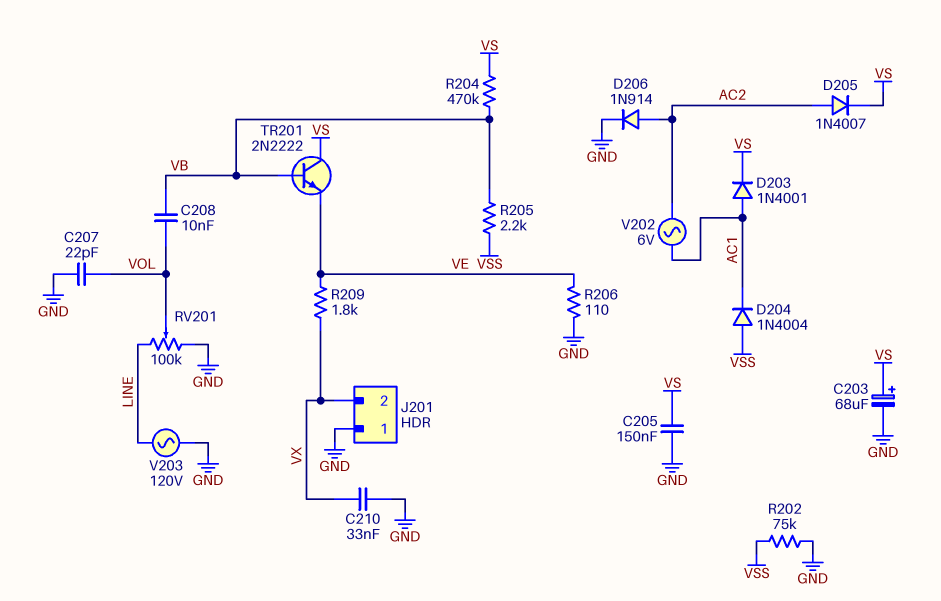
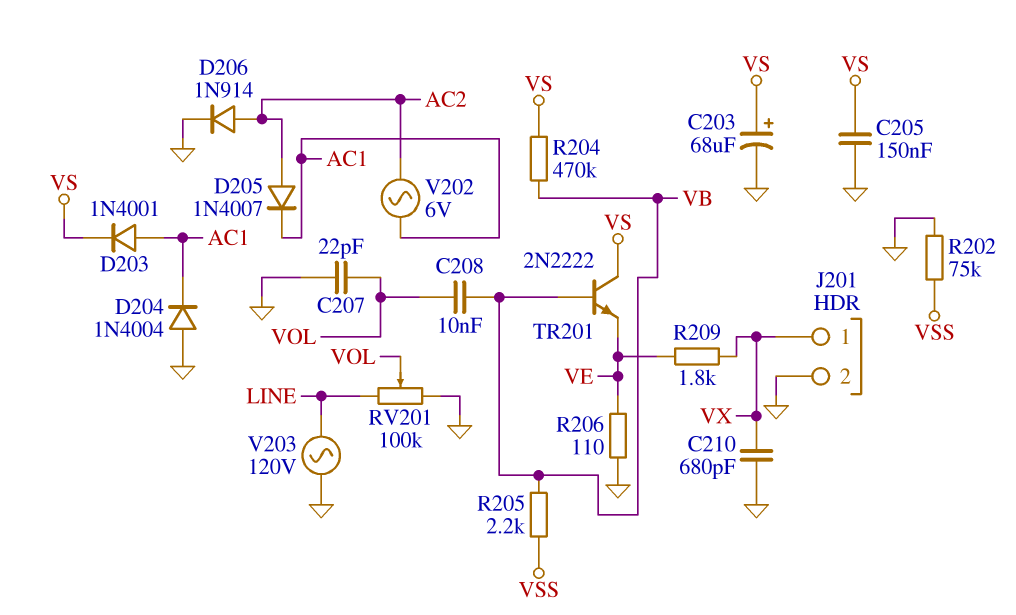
C210: 33nF (GND, VX) -> 680pF (GND, VX)
D204: diode 1N4004 (A VSS, K AC1) -> diode 1N4004 (A GND, K AC1)
D205: diode 1N4007 (A AC2, K VS) -> diode 1N4007 (A AC2, K AC1)
J201 pin 1: GND -> VX
J201 pin 2: VX -> GND

